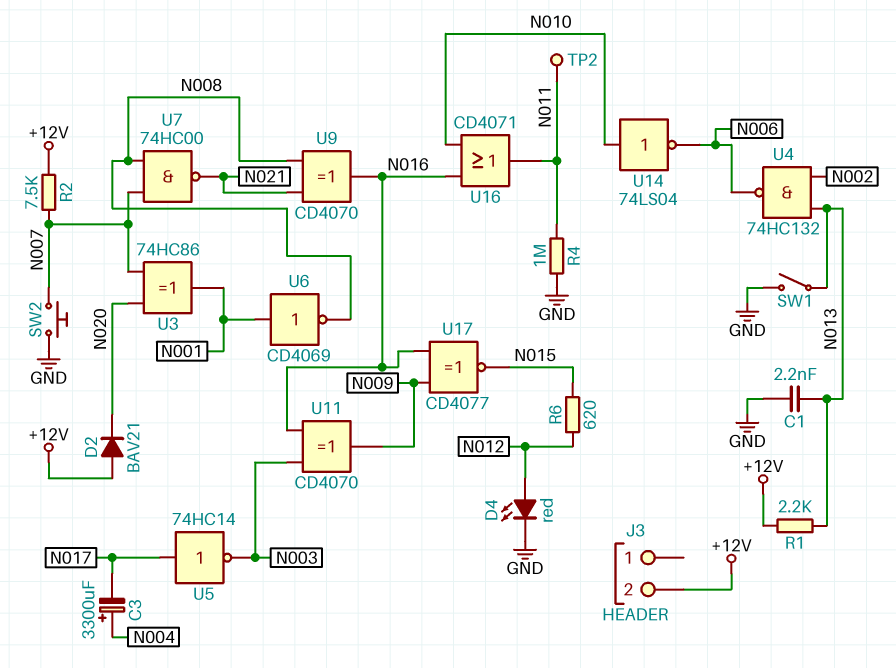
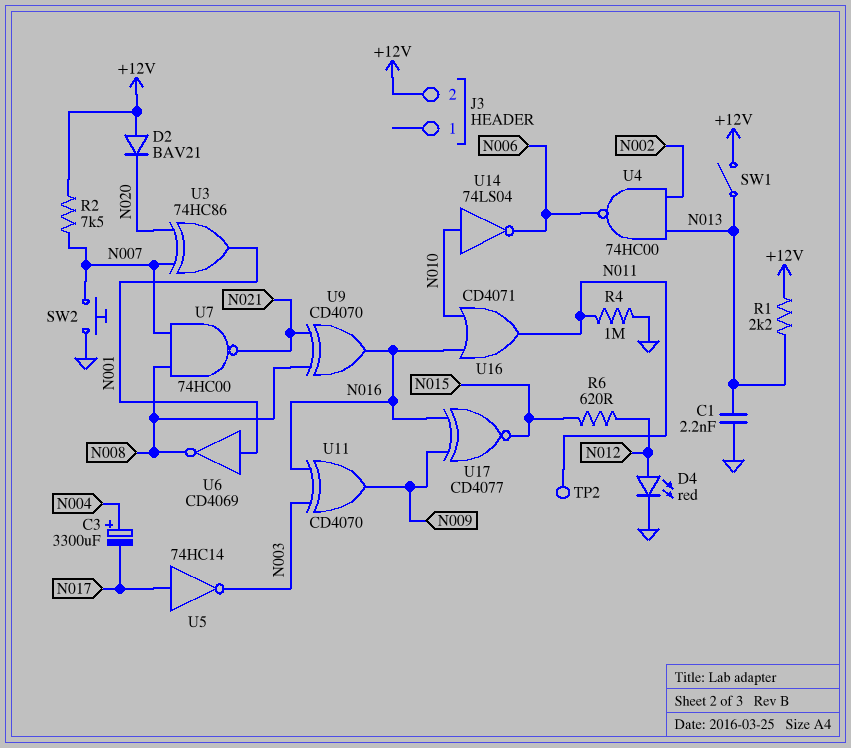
SW1: switch (GND, N013) -> switch (+12V, N013)
U4: NAND 74HC132 (in N002, in N013, out N006) -> NAND 74HC00 (in N002, in N013, out N006)

